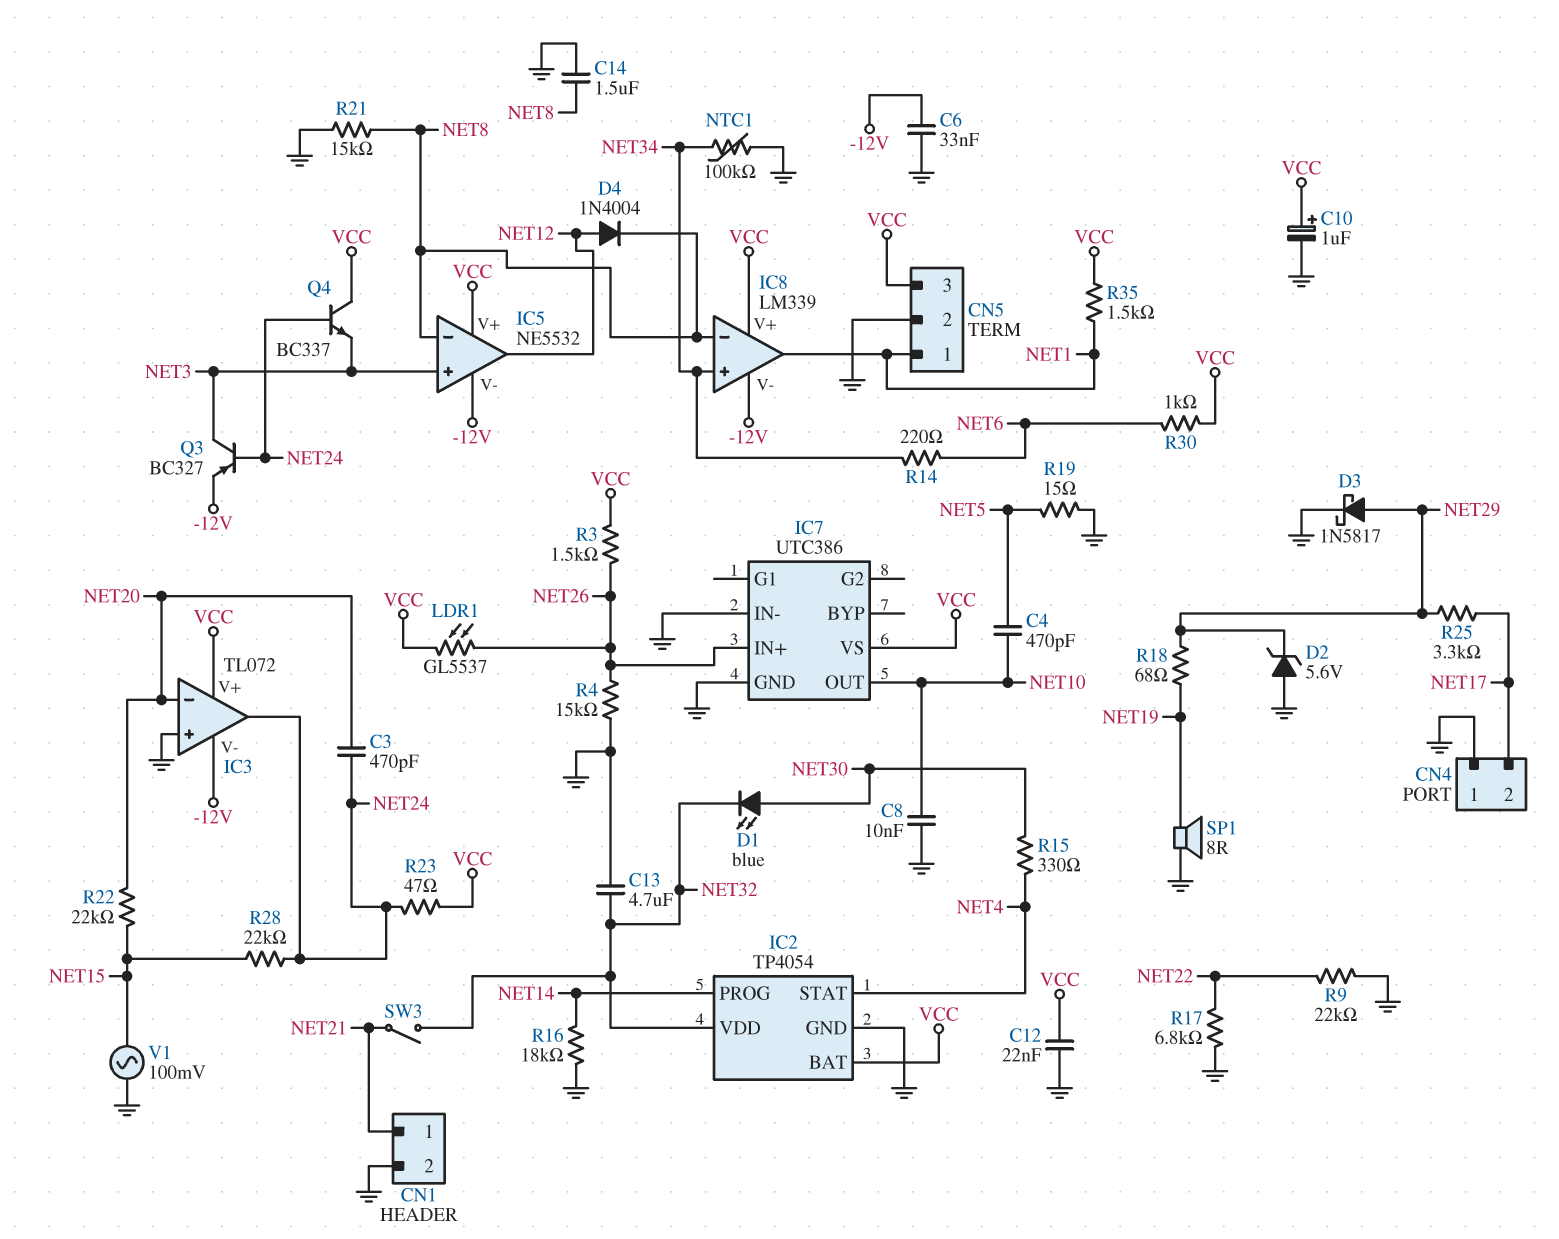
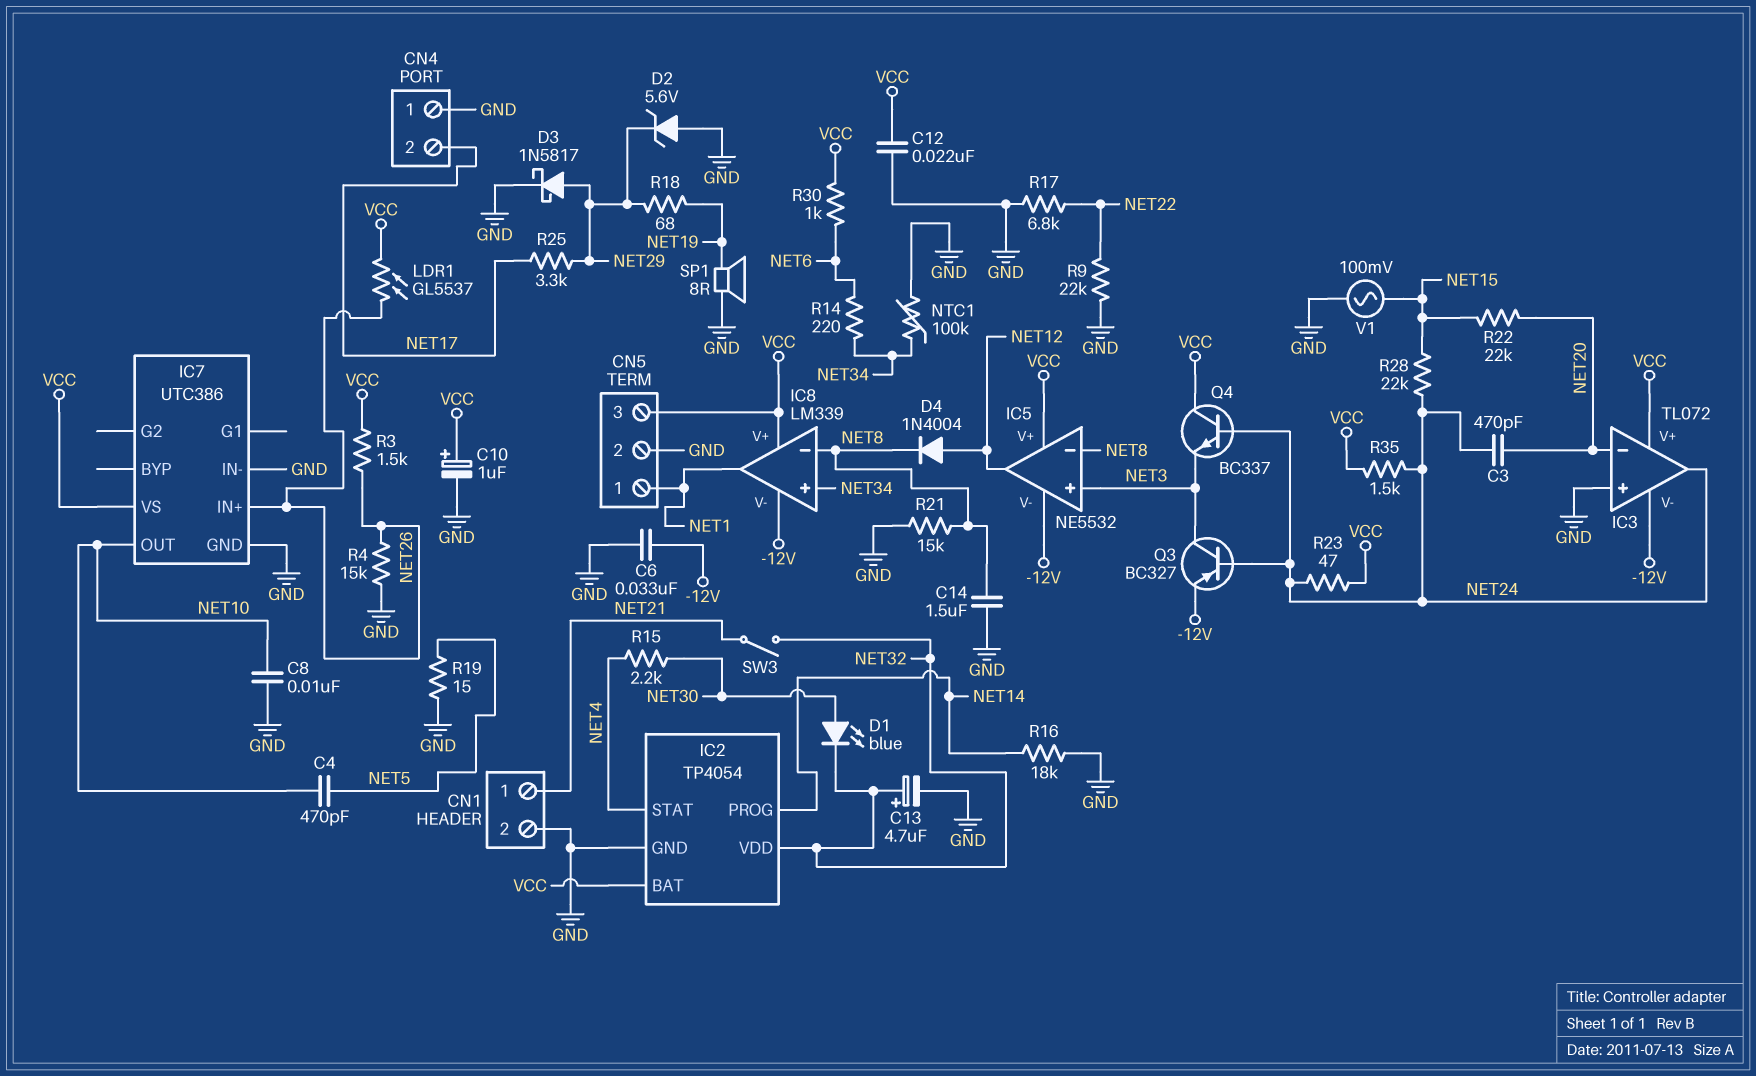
C13: 4.7uF (GND, NET32) -> 4.7uF (plus NET32, minus GND)
R15: 330 (NET4, NET30) -> 2.2k (NET4, NET30)
R35: 1.5k (NET1, VCC) -> 1.5k (NET24, VCC)

